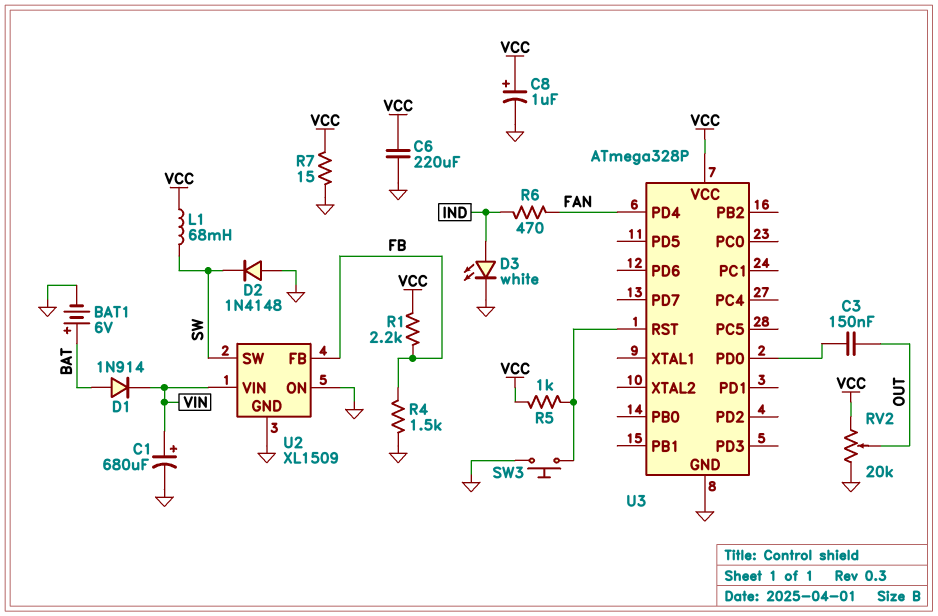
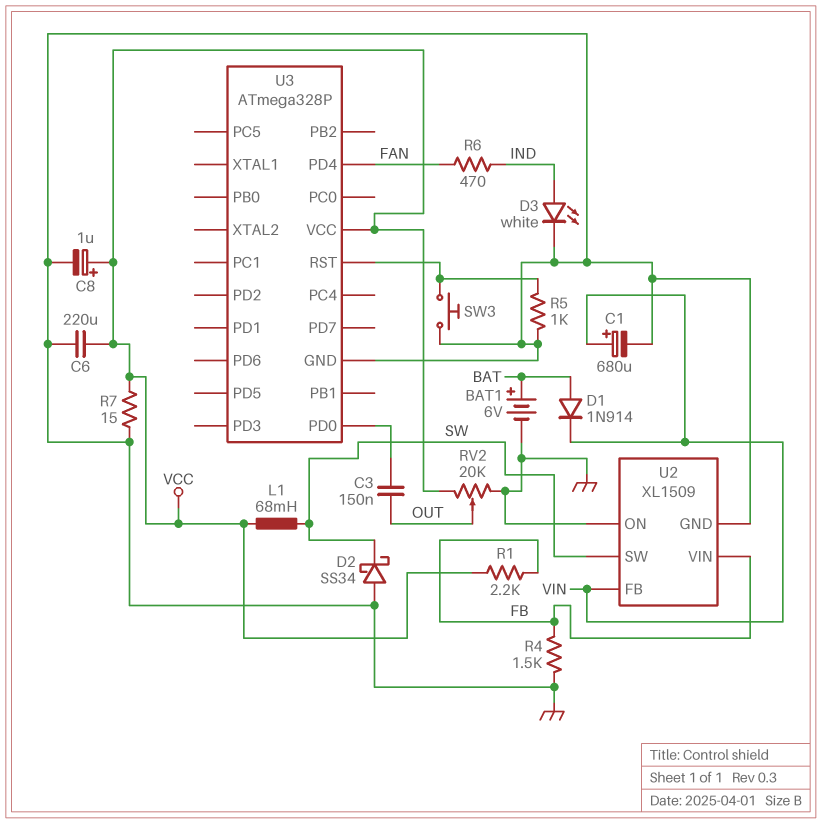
D2: diode 1N4148 (A GND, K SW) -> schottky SS34 (A GND, K SW)
R5: 1k (U3/RST, VCC) -> 1k (GND, U3/RST)
U2 pin FB: FB -> VIN
U2 pin VIN: VIN -> FB

